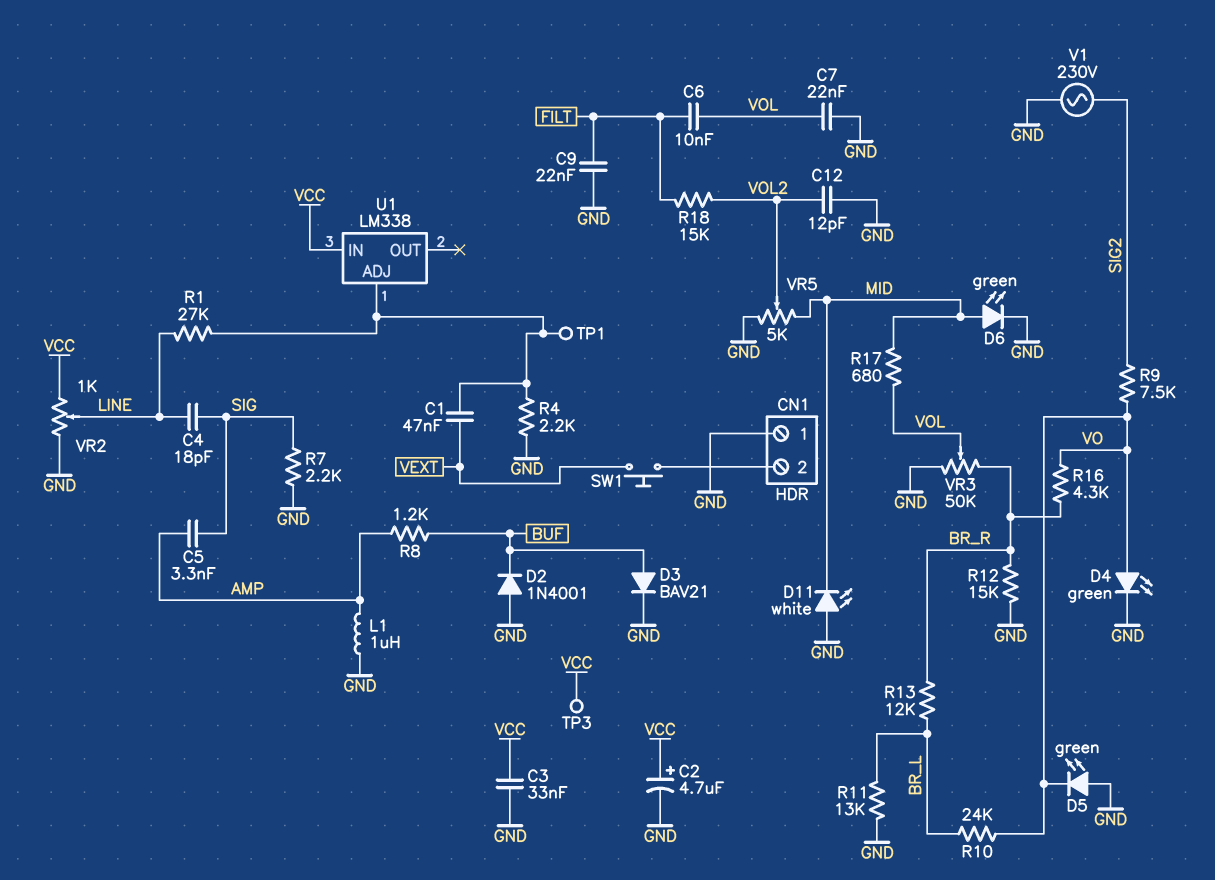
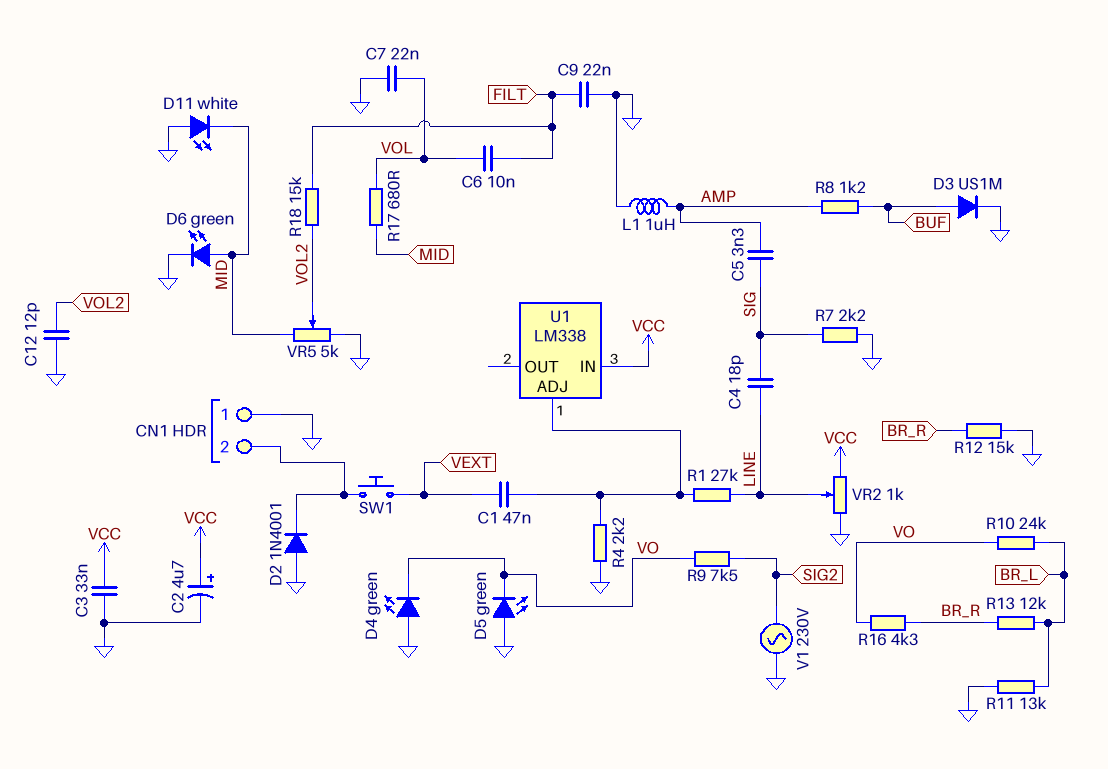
D2: diode 1N4001 (A GND, K BUF) -> diode 1N4001 (A GND, K CN1/2)
D3: diode BAV21 (A BUF, K GND) -> diode US1M (A BUF, K GND)
D4: LED green (A VO, K GND) -> LED green (A GND, K VO)
TP1: test point (U1/ADJ) -> none
TP3: test point (VCC) -> none
VR3: 50k (BR_R, GND, wiper VOL) -> none

